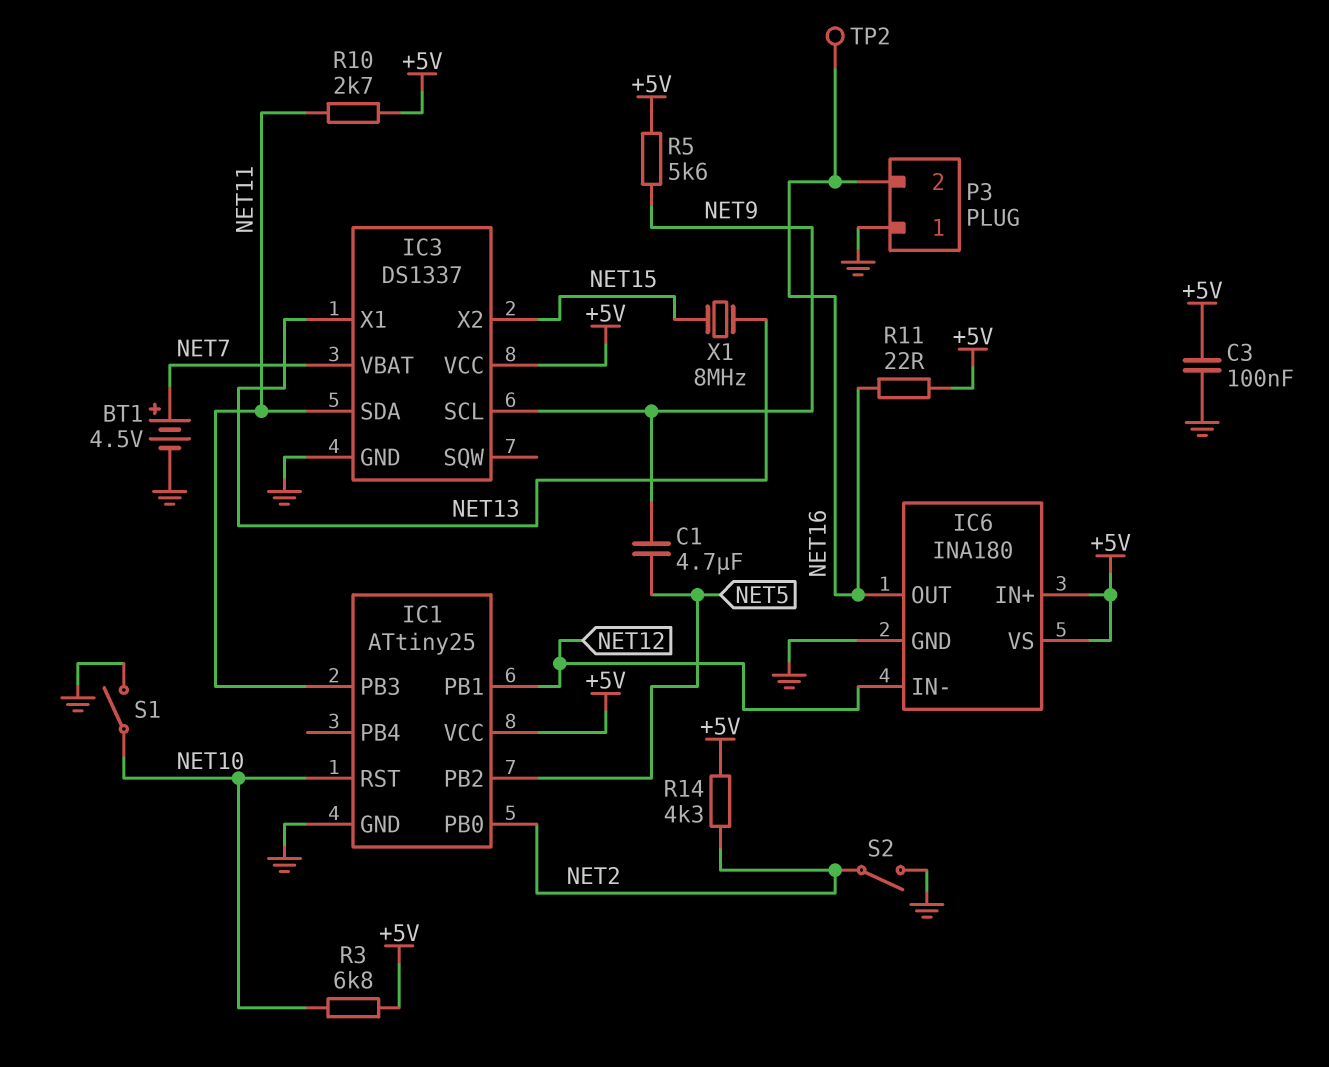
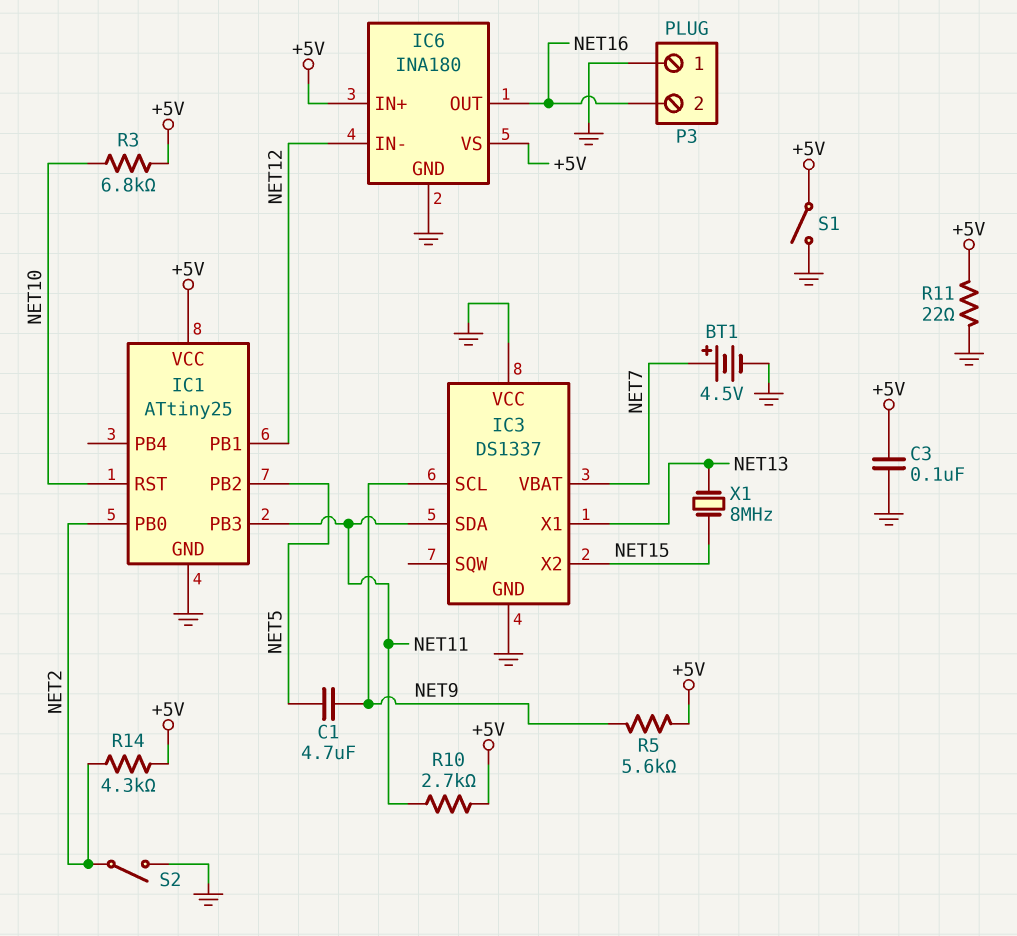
IC3 pin VCC: +5V -> GND
R11: 22 (+5V, NET16) -> 22 (+5V, GND)
S1: switch (GND, NET10) -> switch (+5V, GND)
TP2: test point (NET16) -> none

